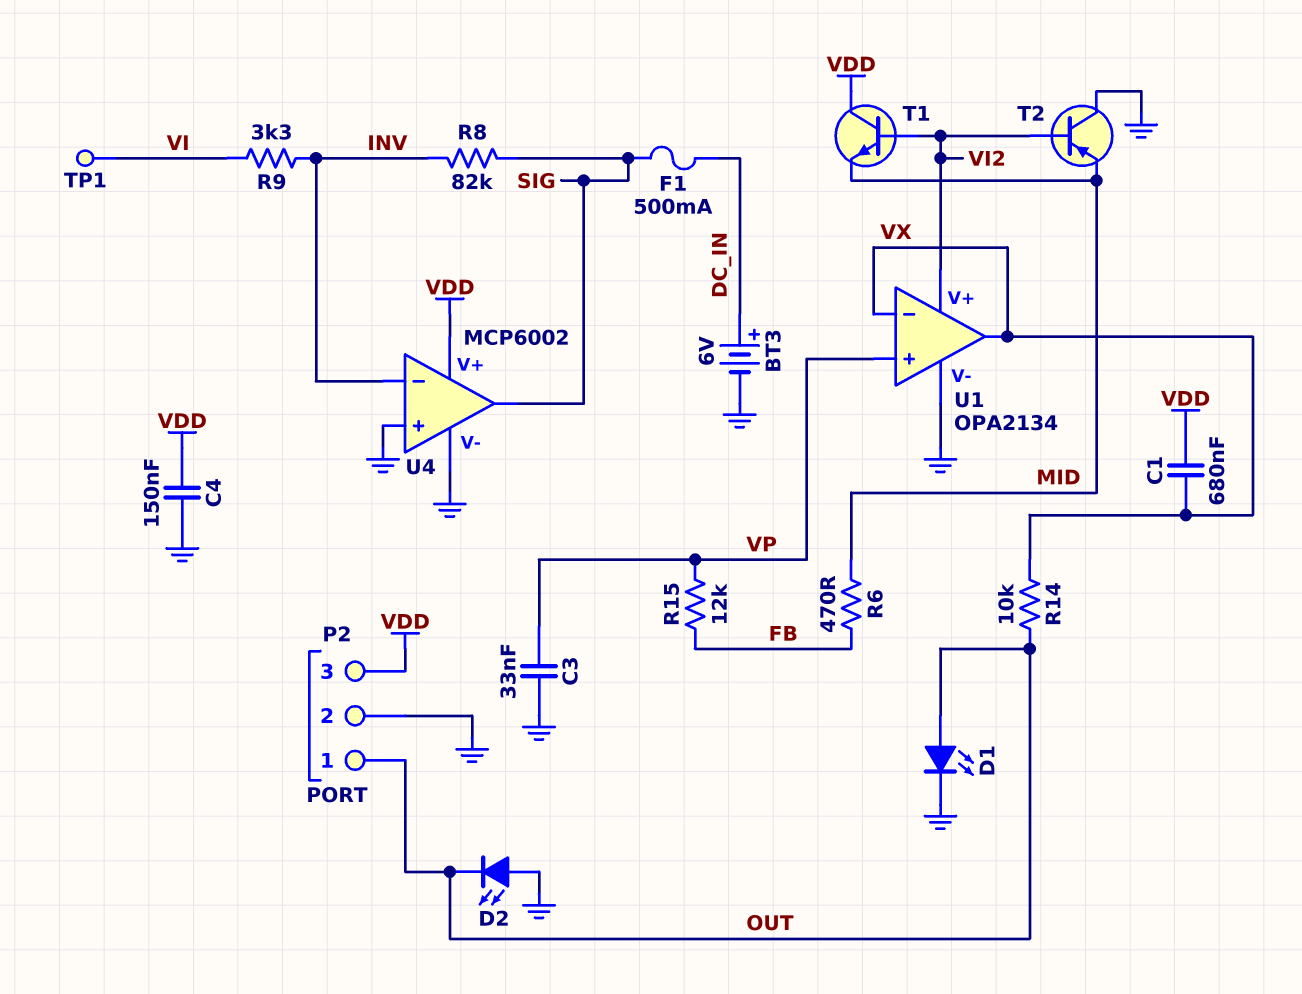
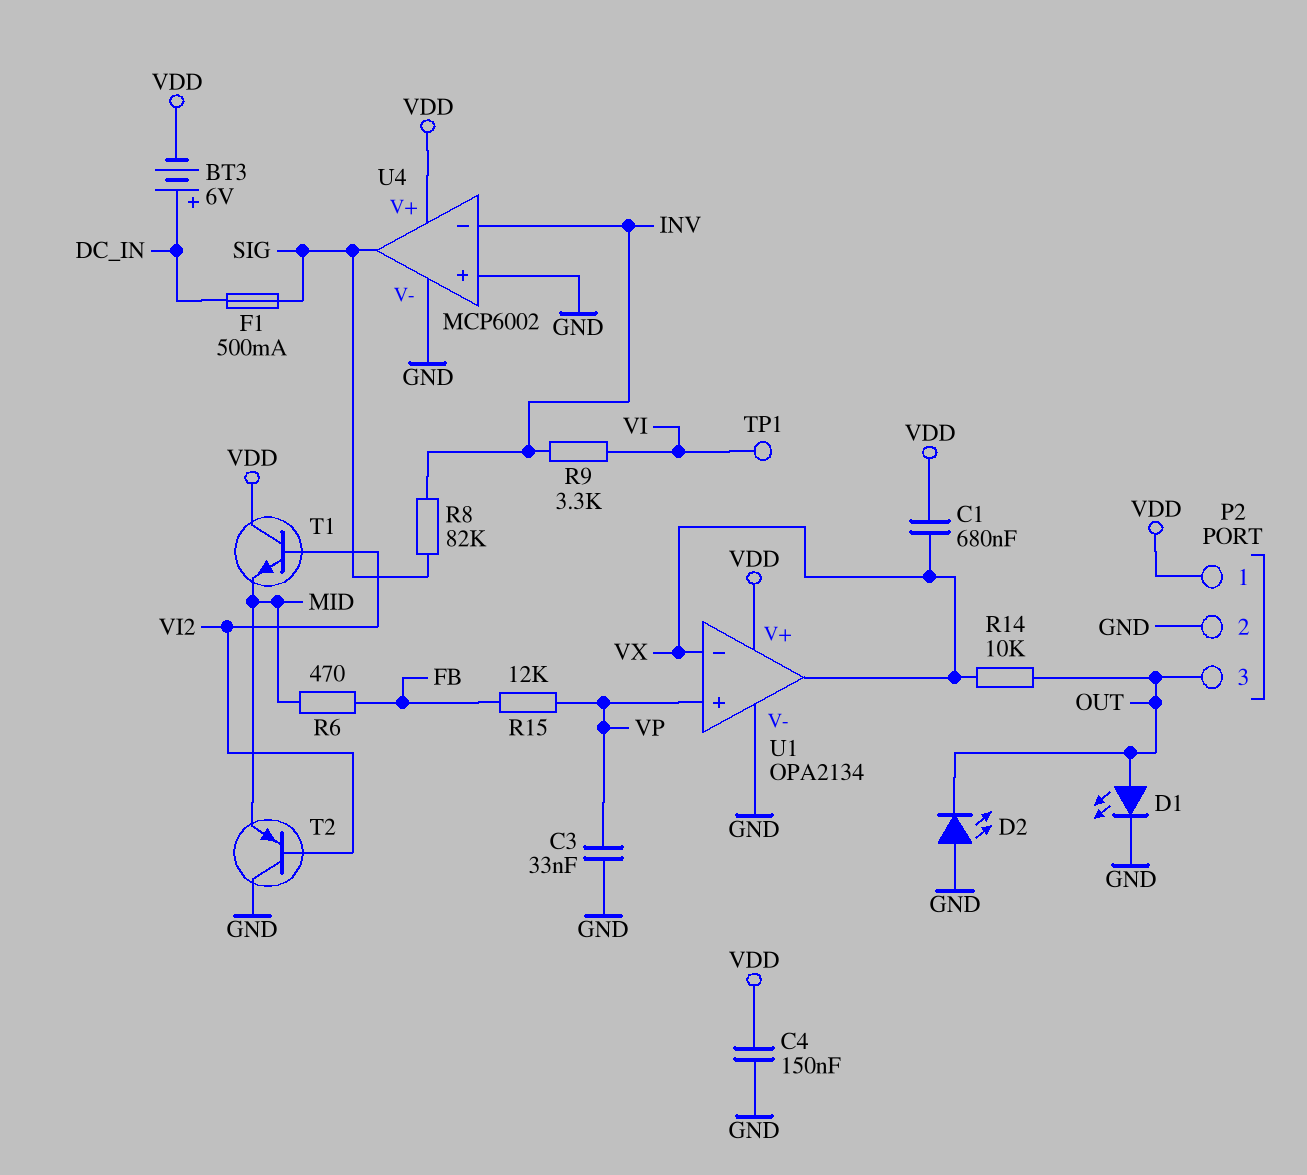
BT3: 6V (plus DC_IN, minus GND) -> 6V (plus DC_IN, minus VDD)
P2 pin 1: OUT -> VDD
P2 pin 3: VDD -> OUT
U1 pin V+: VI2 -> VDD

